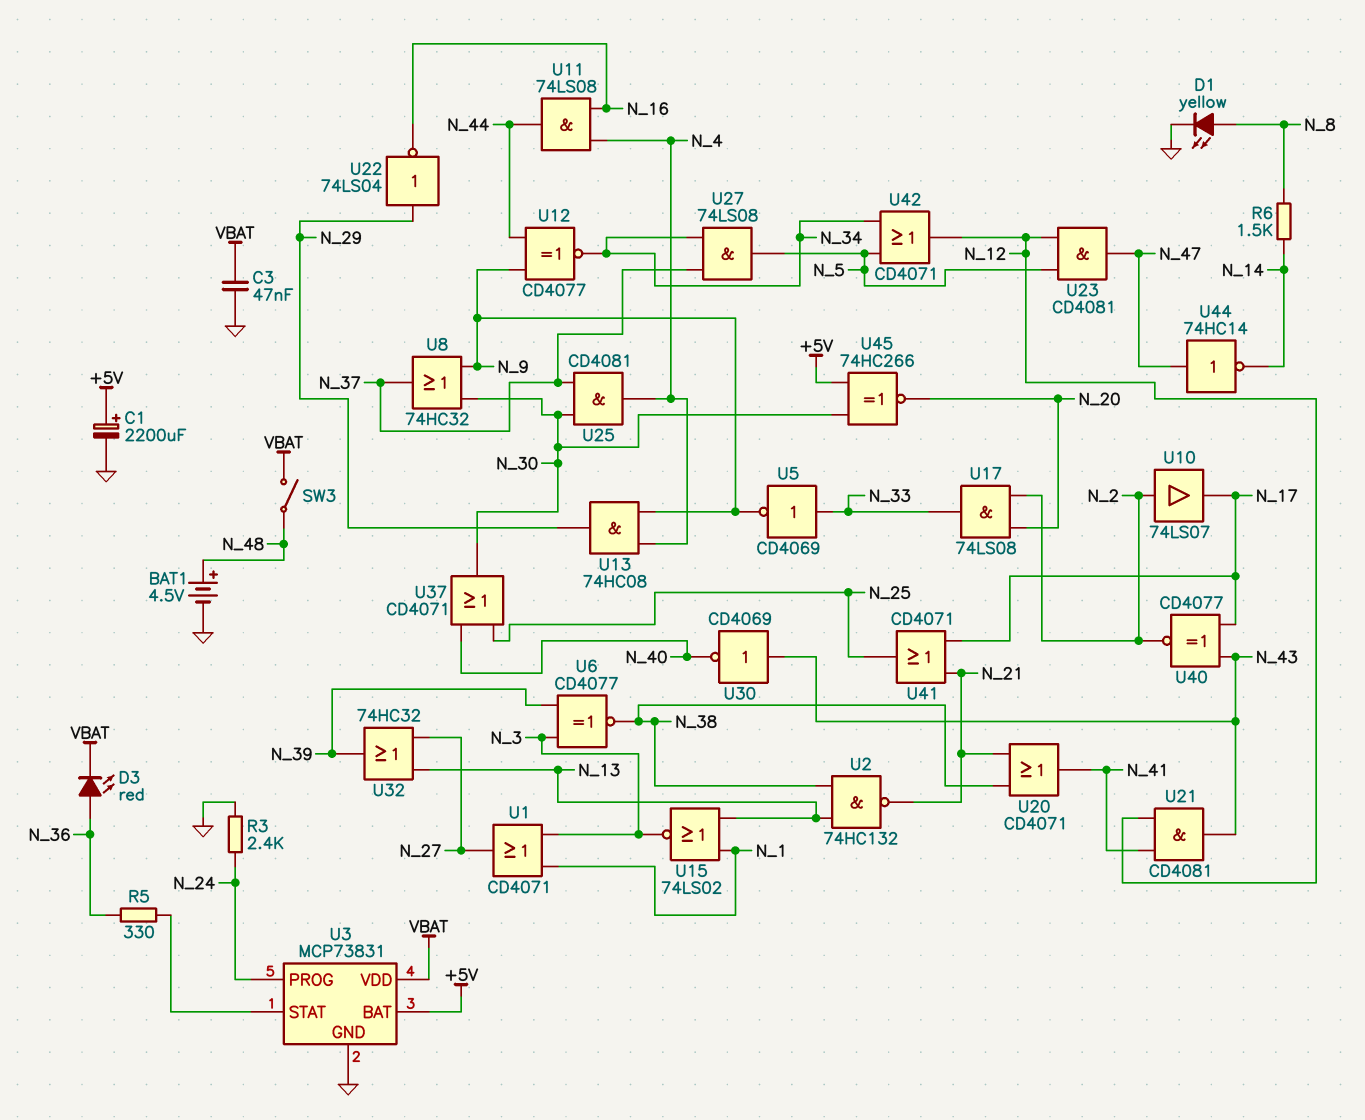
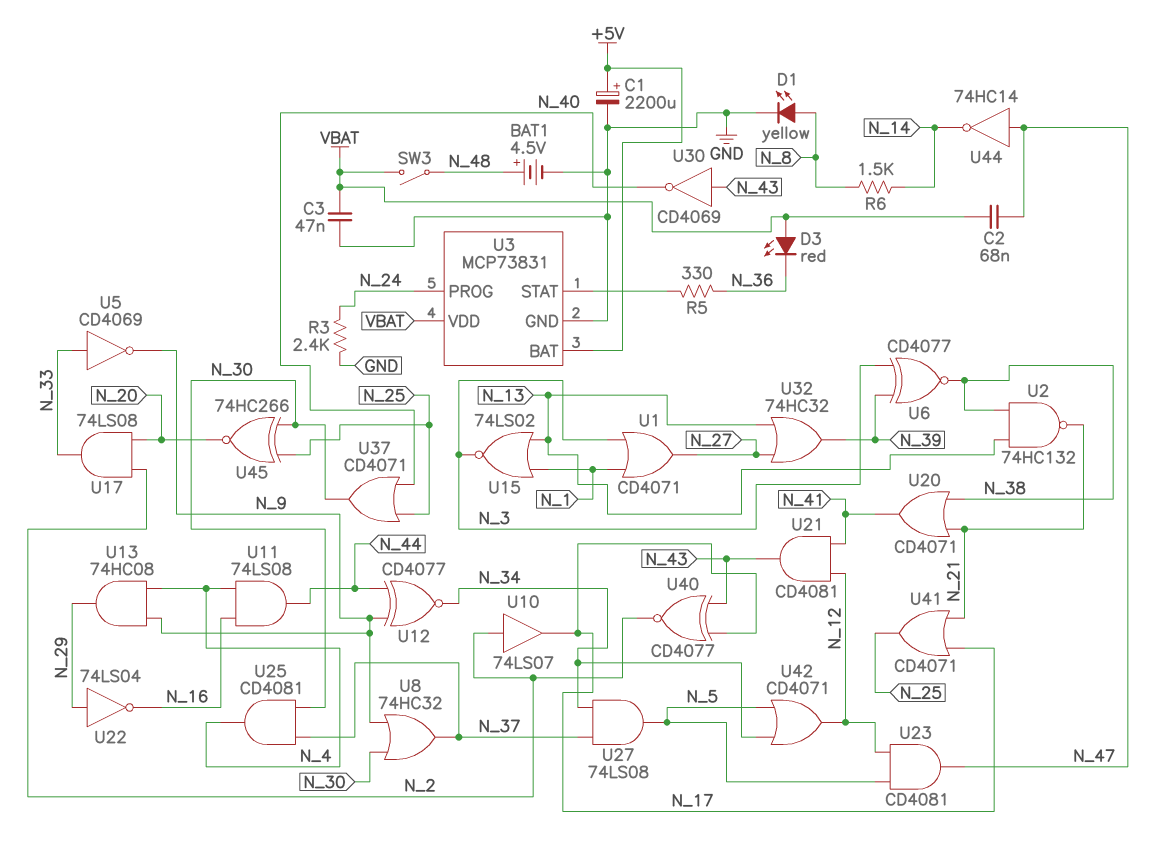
C2: none -> 68nF (N_47, VBAT)
D3: LED red (A N_36, K VBAT) -> LED red (A VBAT, K N_36)
U45: XNOR 74HC266 (in +5V, in N_30, out N_20) -> XNOR 74HC266 (in N_25, in N_30, out N_20)

